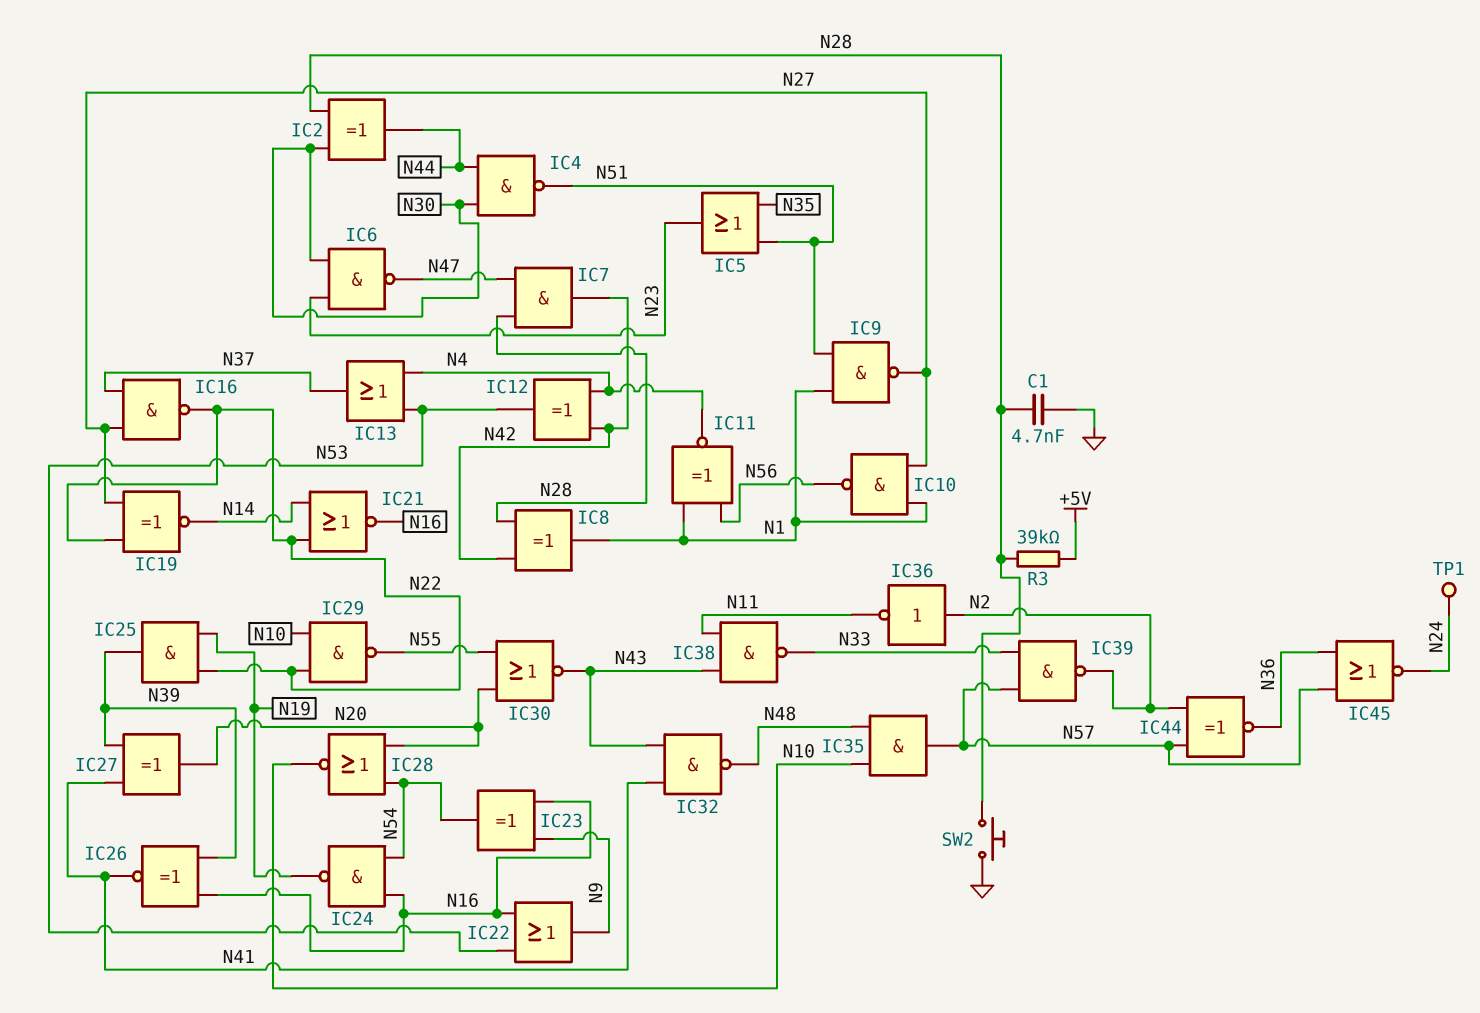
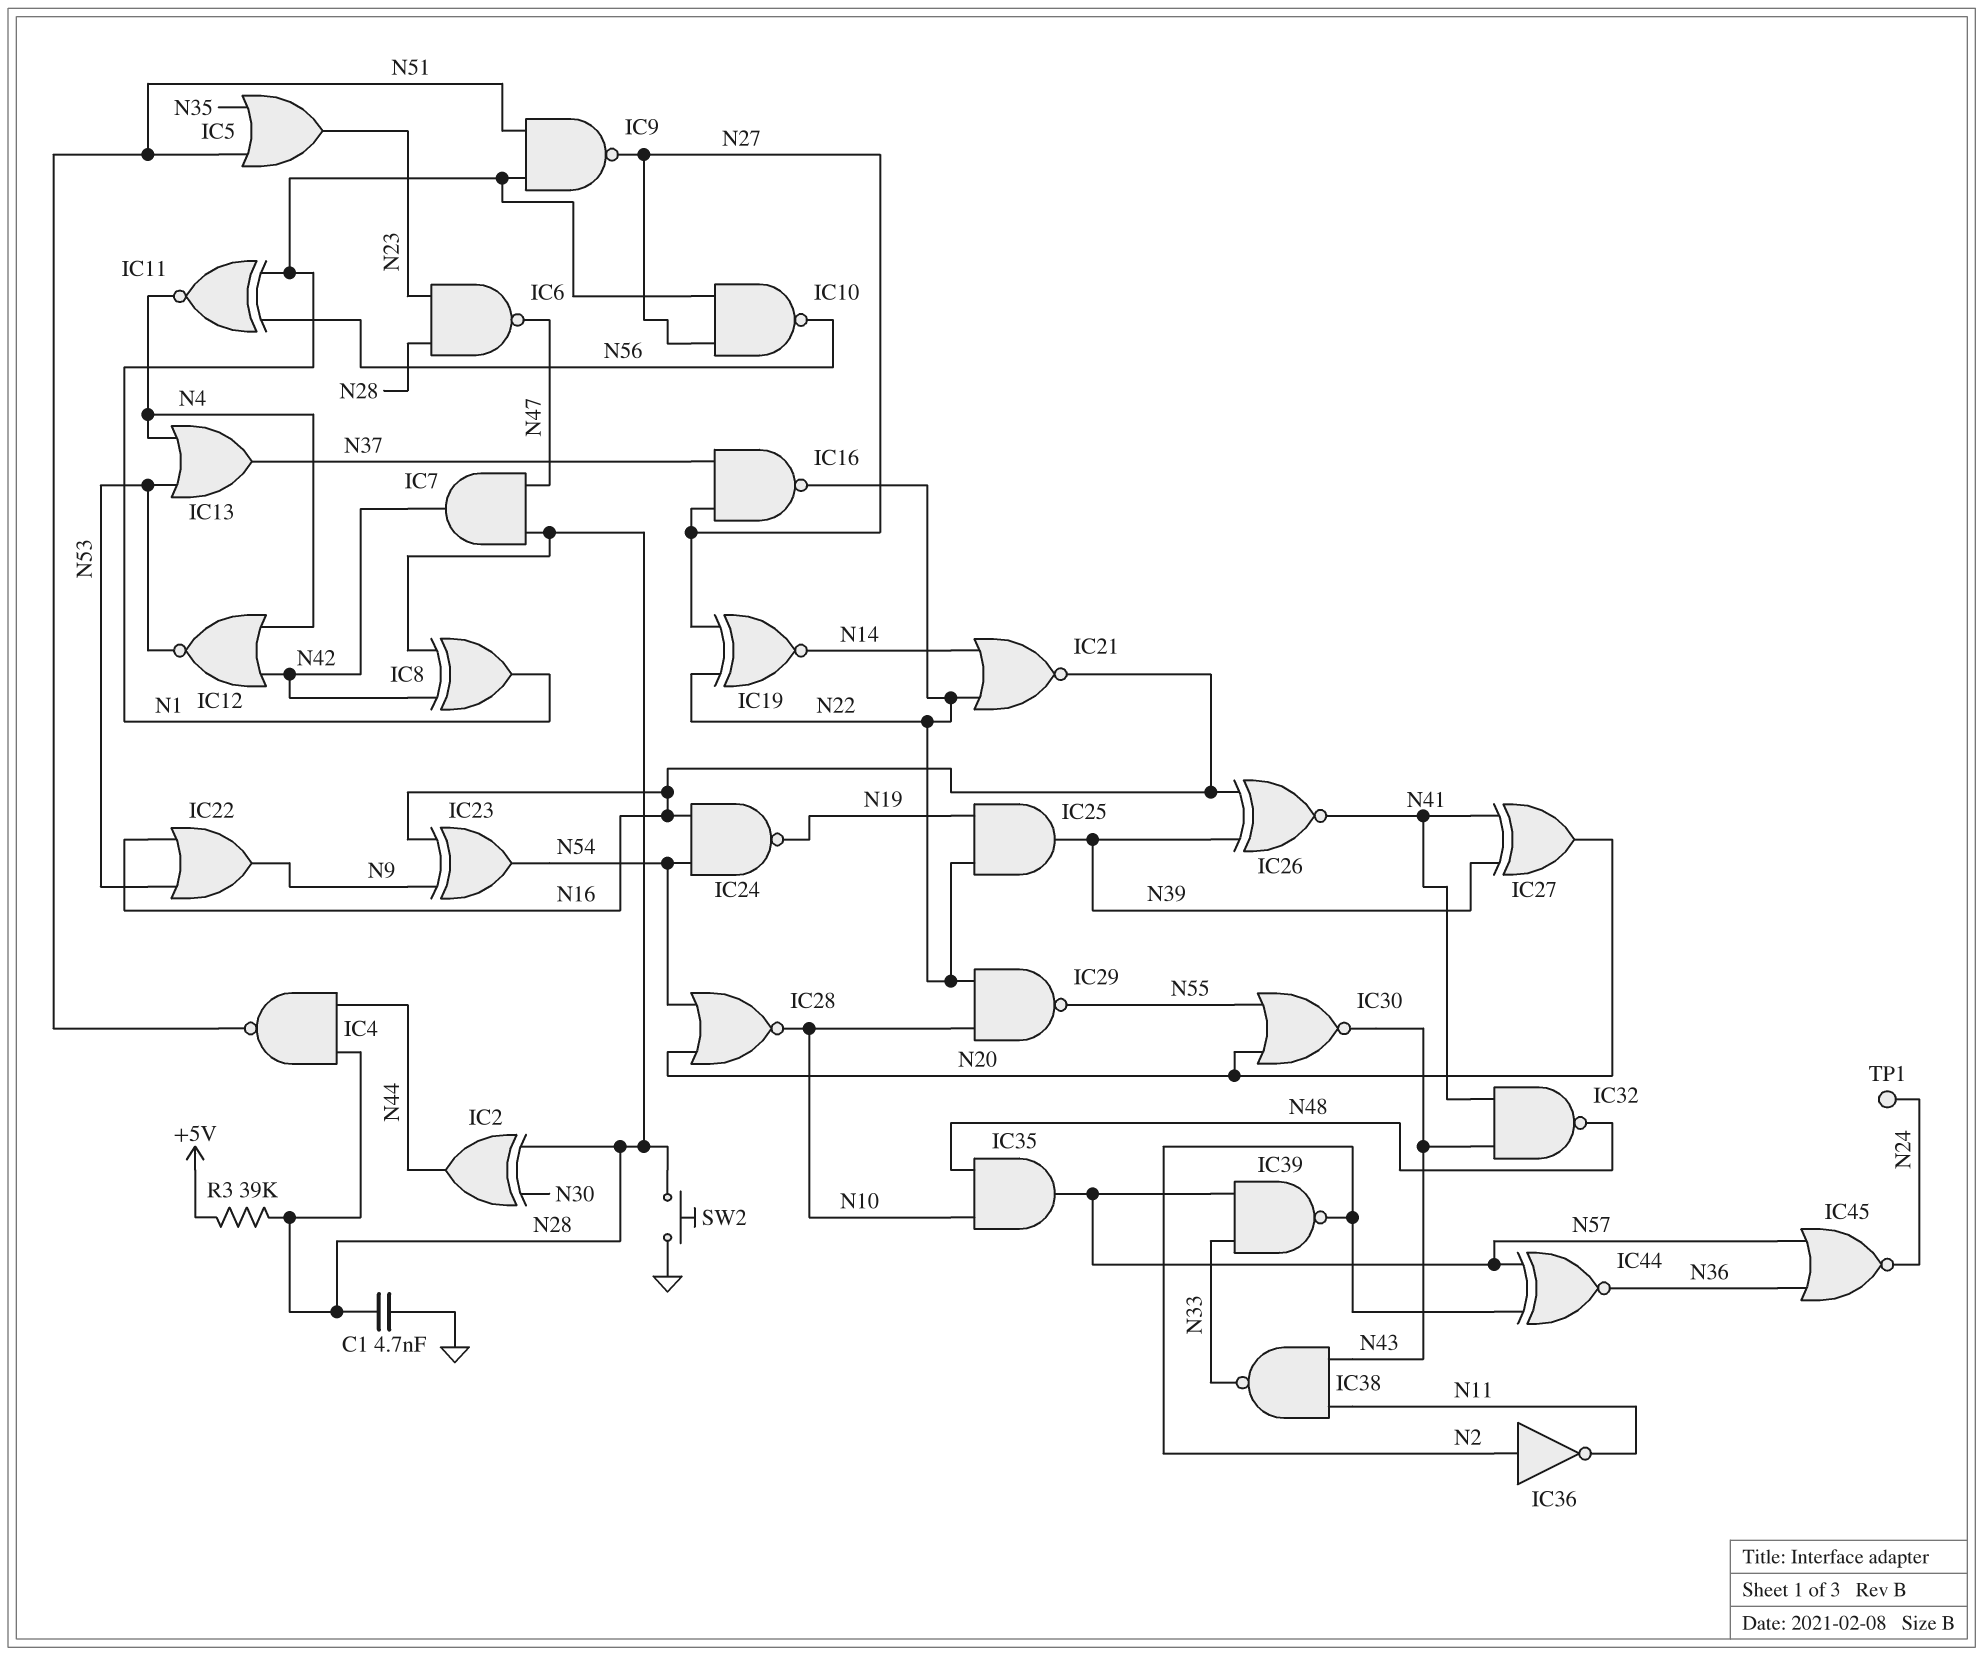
IC4: NAND (in N30, in N44, out N51) -> NAND (in N28, in N44, out N51)
IC6: NAND (in N23, in N30, out N47) -> NAND (in N23, in N28, out N47)
IC12: XOR (in N4, in N42, out N53) -> NOR (in N4, in N42, out N53)

